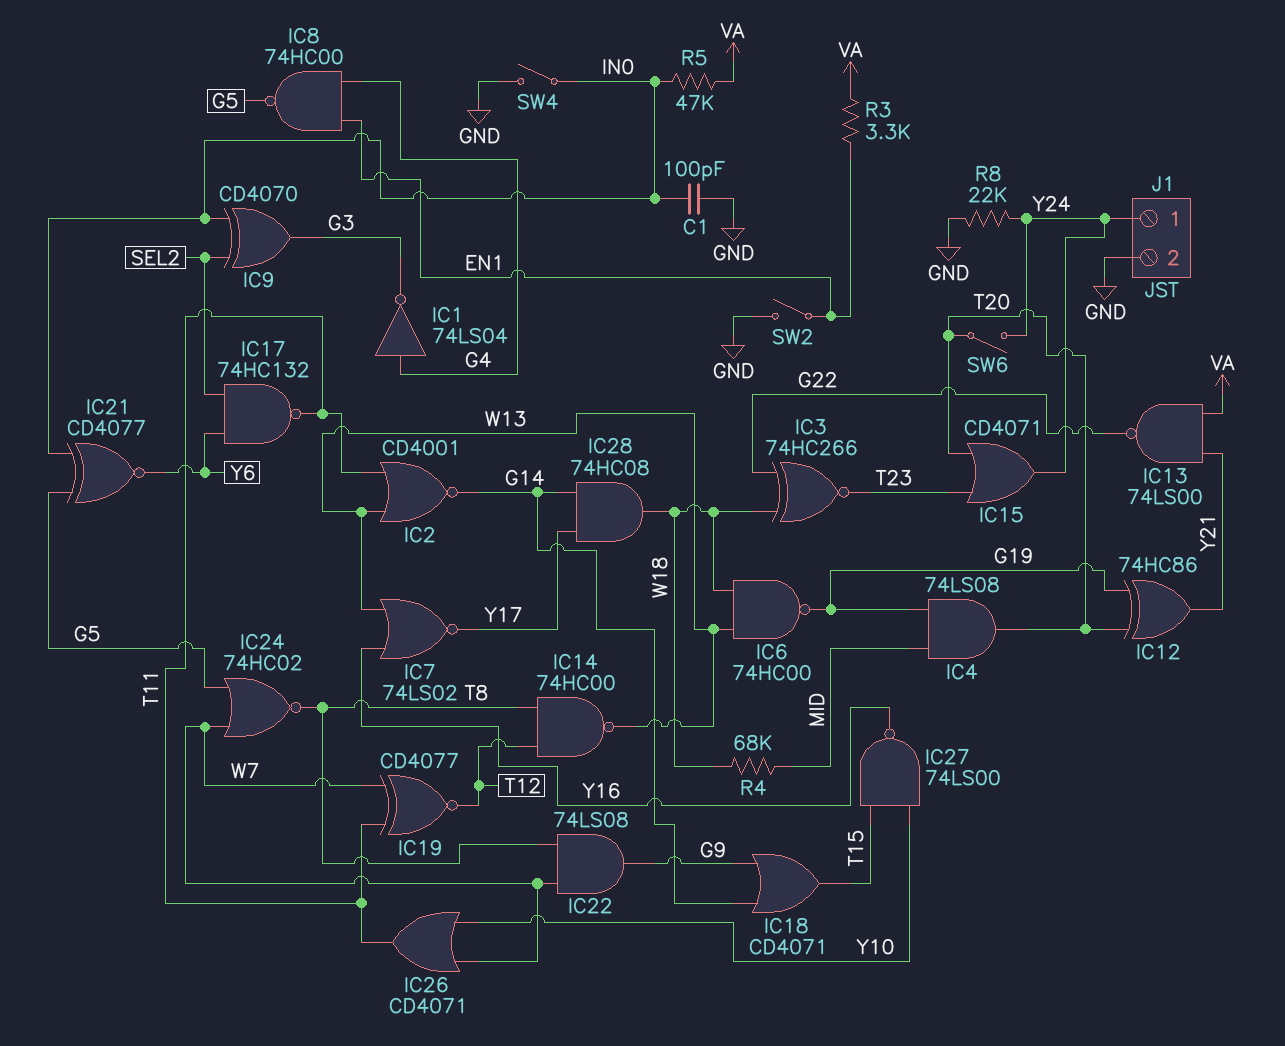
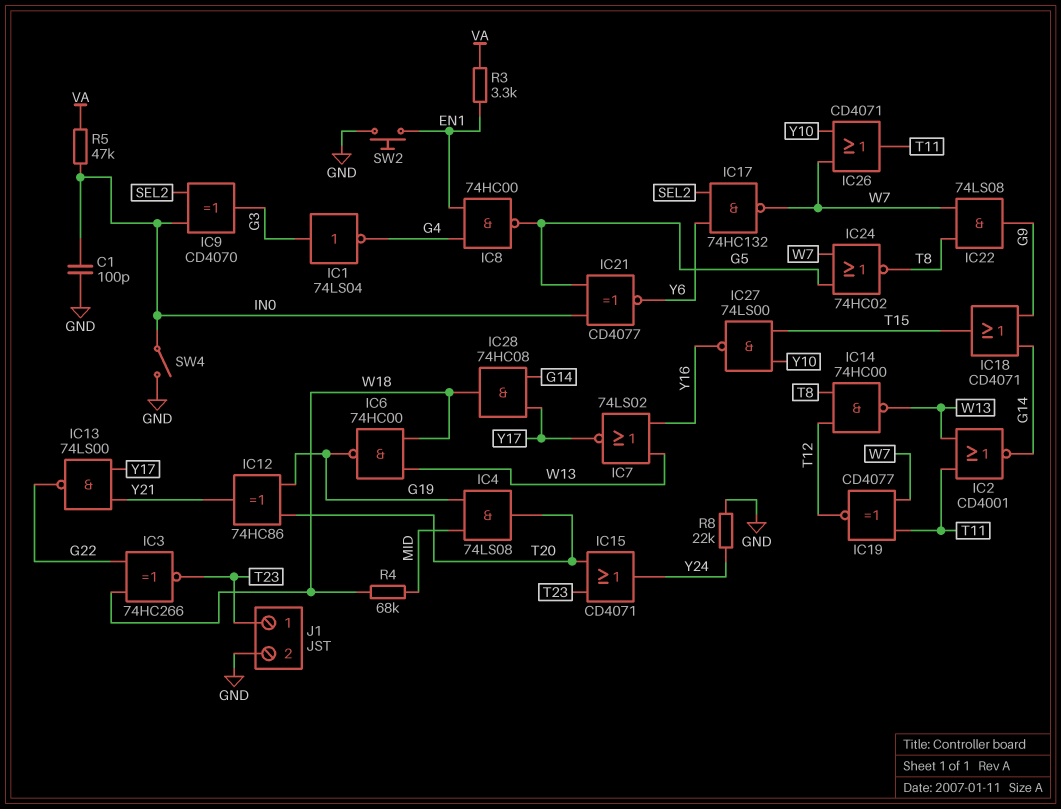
IC1: NOT 74LS04 (in G4, out G3) -> NOT 74LS04 (in G3, out G4)
IC13: NAND 74LS00 (in VA, in Y21, out G22) -> NAND 74LS00 (in Y17, in Y21, out G22)
IC17: NAND 74HC132 (in SEL2, in Y6, out T11) -> NAND 74HC132 (in SEL2, in Y6, out W7)
J1 pin 1: Y24 -> T23
SW2: switch (EN1, GND) -> button (EN1, GND)
SW6: switch (T20, Y24) -> none

